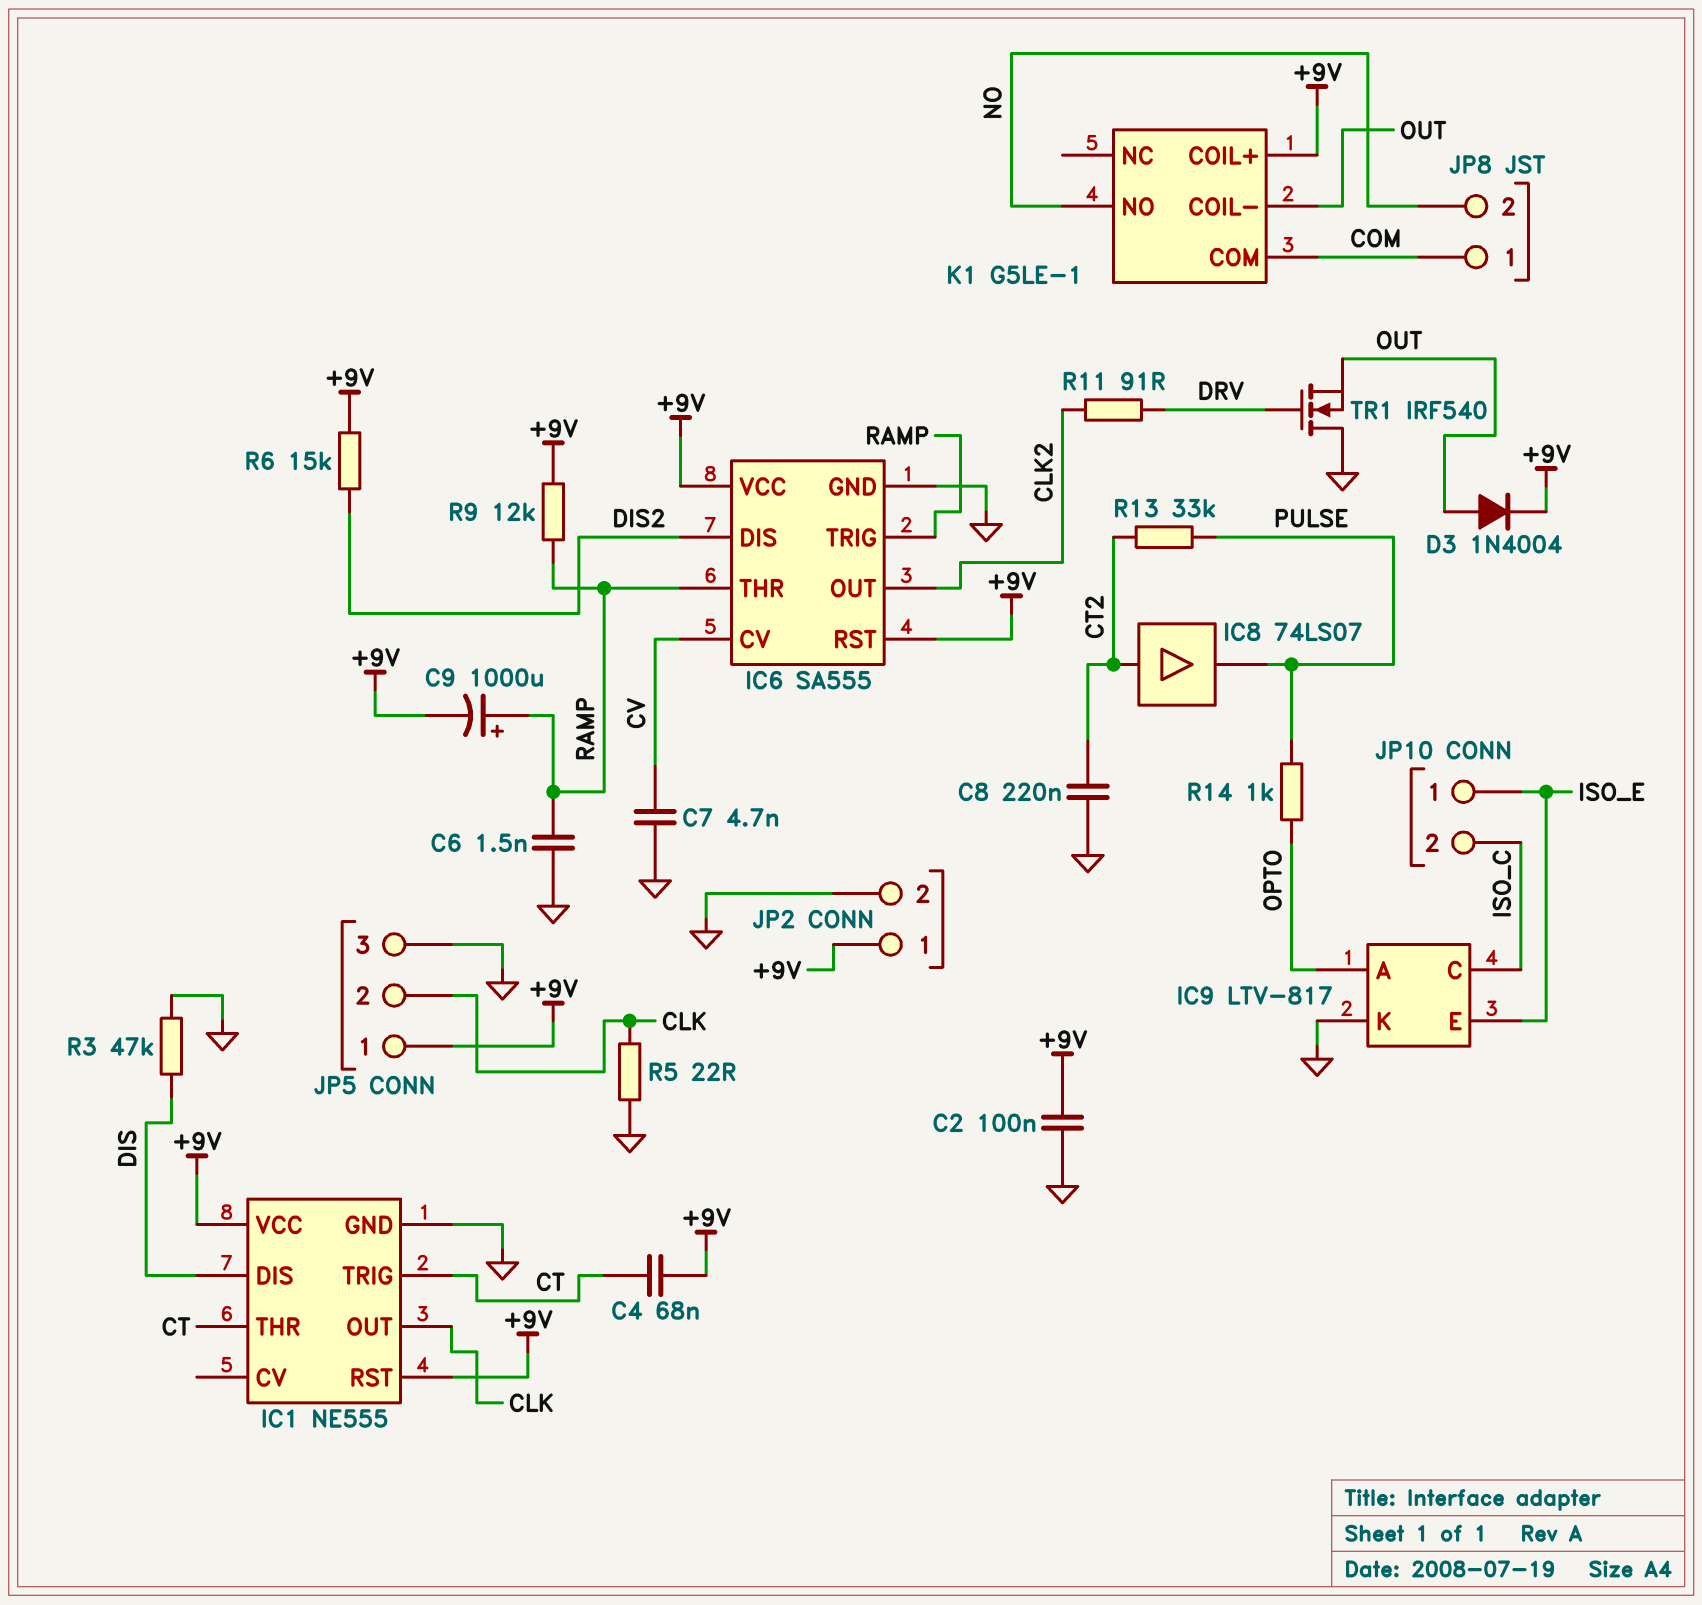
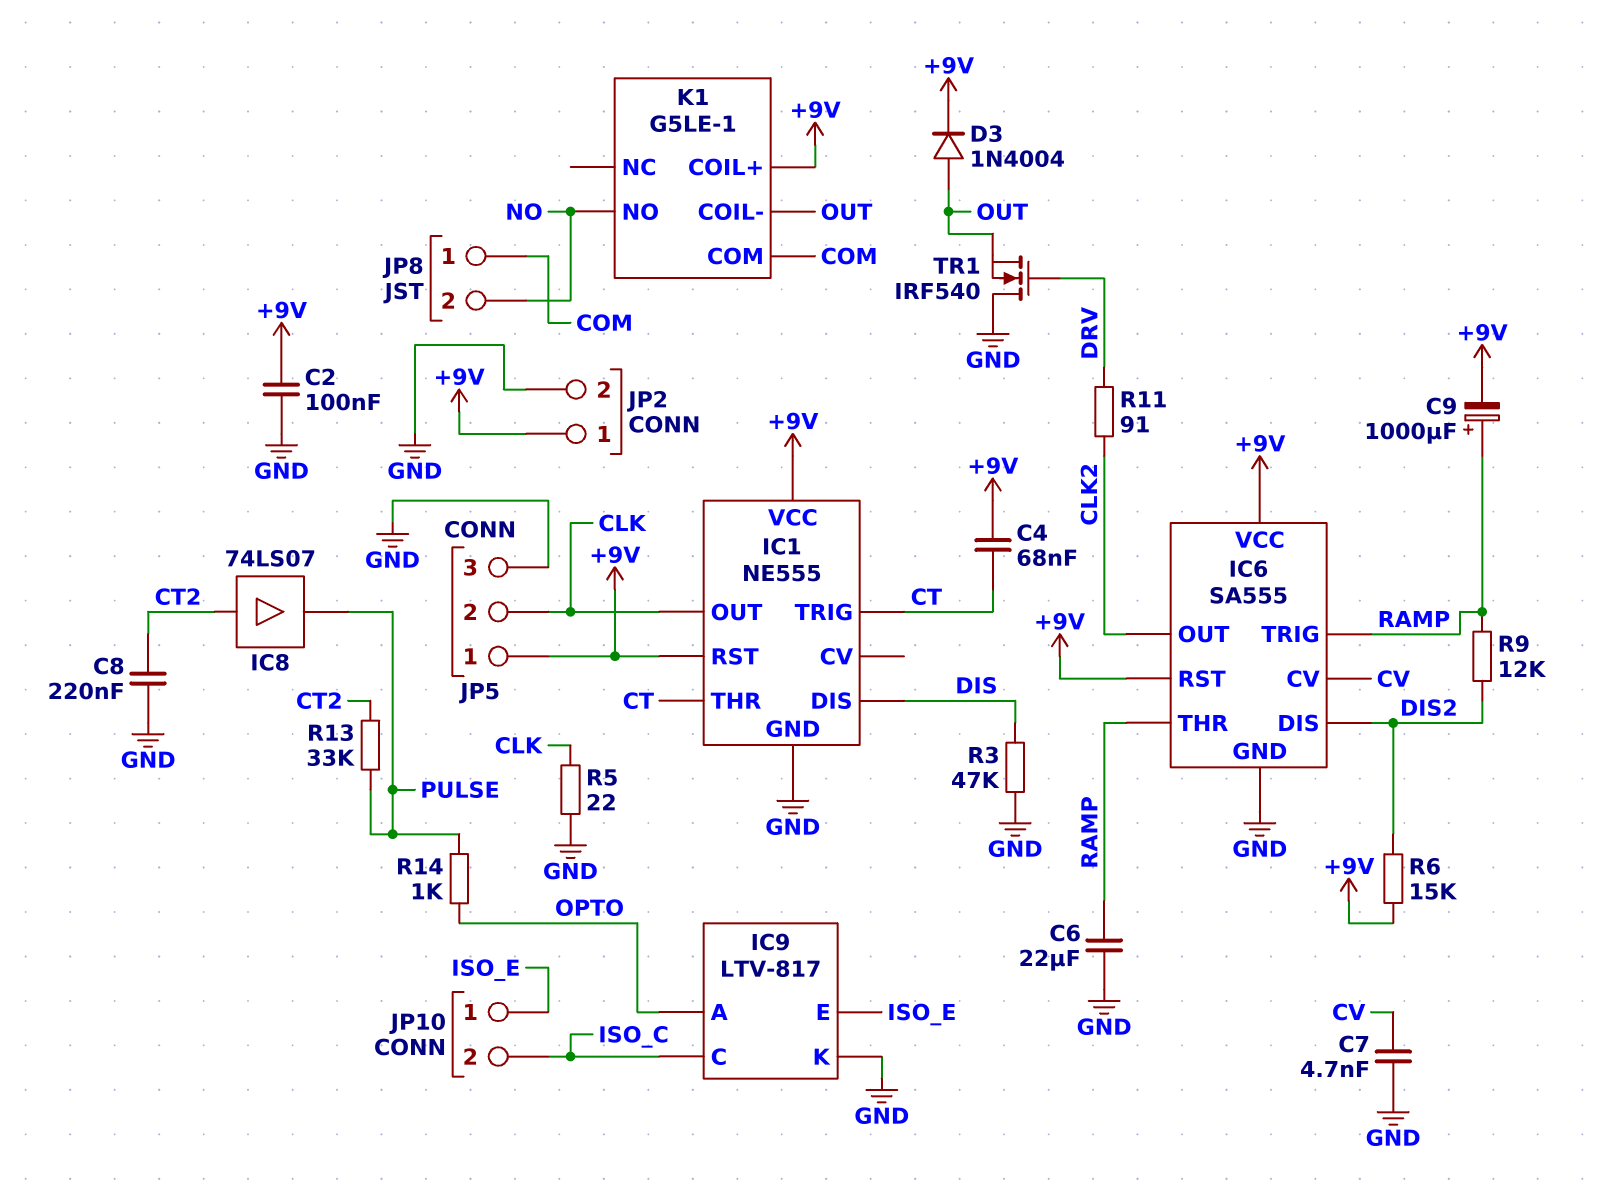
C6: 1.5nF (GND, RAMP) -> 22uF (GND, RAMP)
R9: 12k (+9V, RAMP) -> 12k (DIS2, RAMP)

